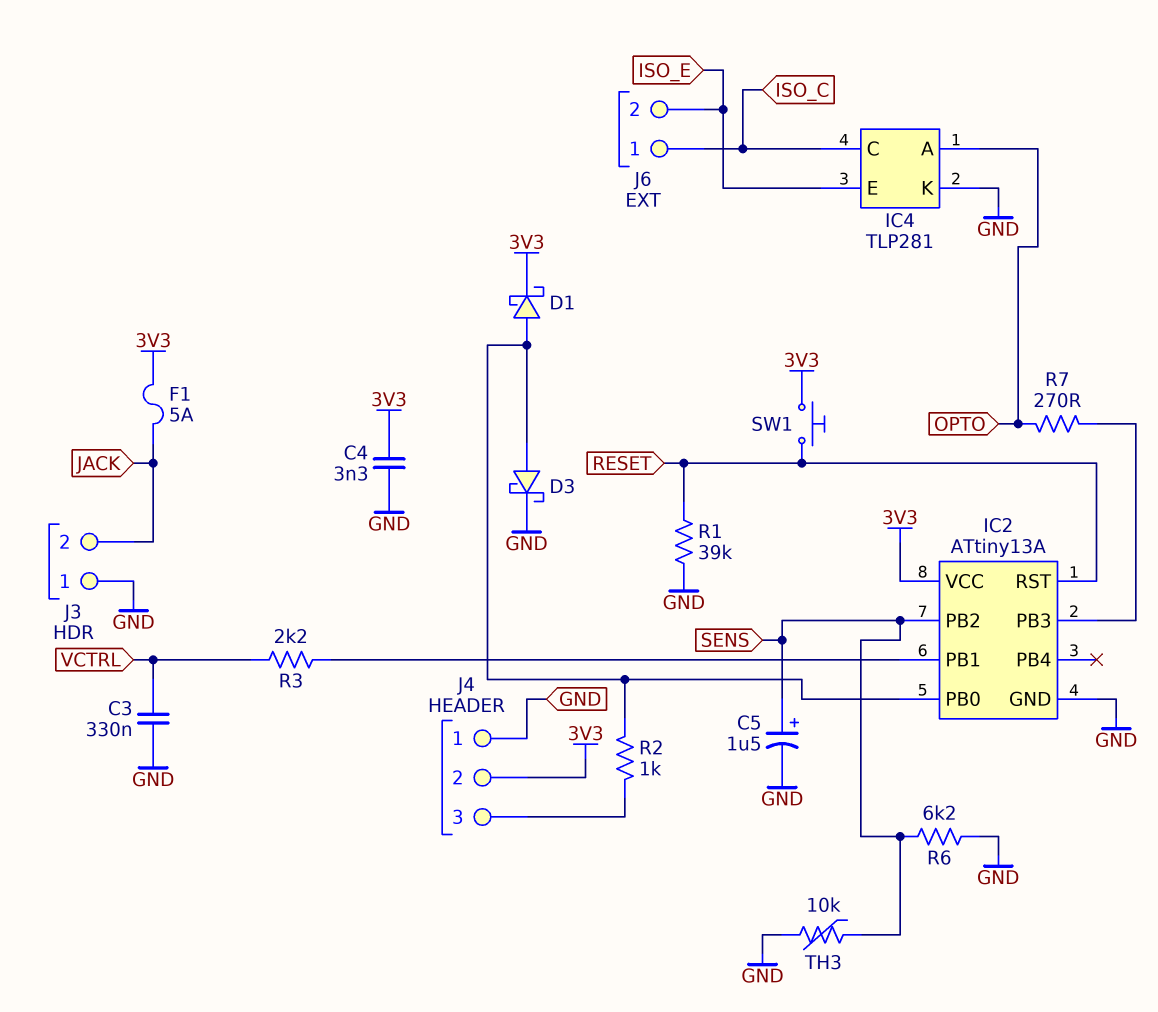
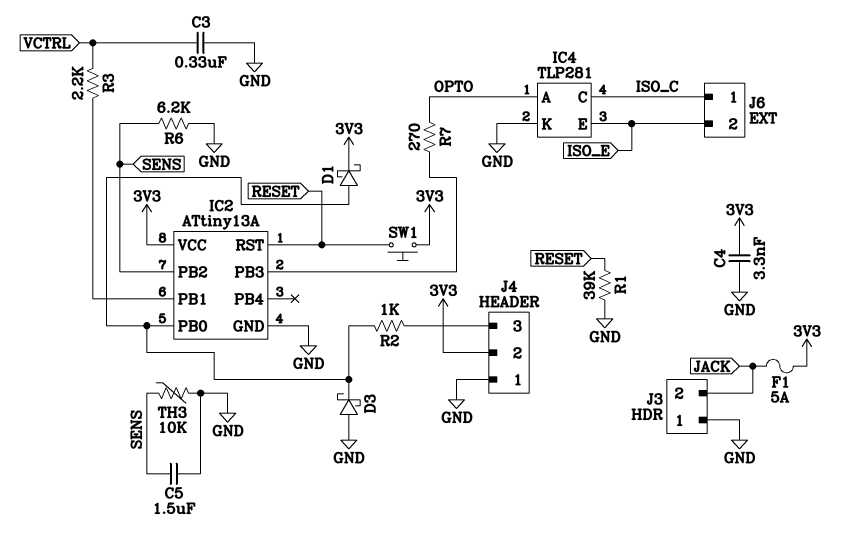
C5: 1.5uF (plus SENS, minus GND) -> 1.5uF (GND, SENS)
D3: schottky (A IC2/PB0, K GND) -> schottky (A GND, K IC2/PB0)

